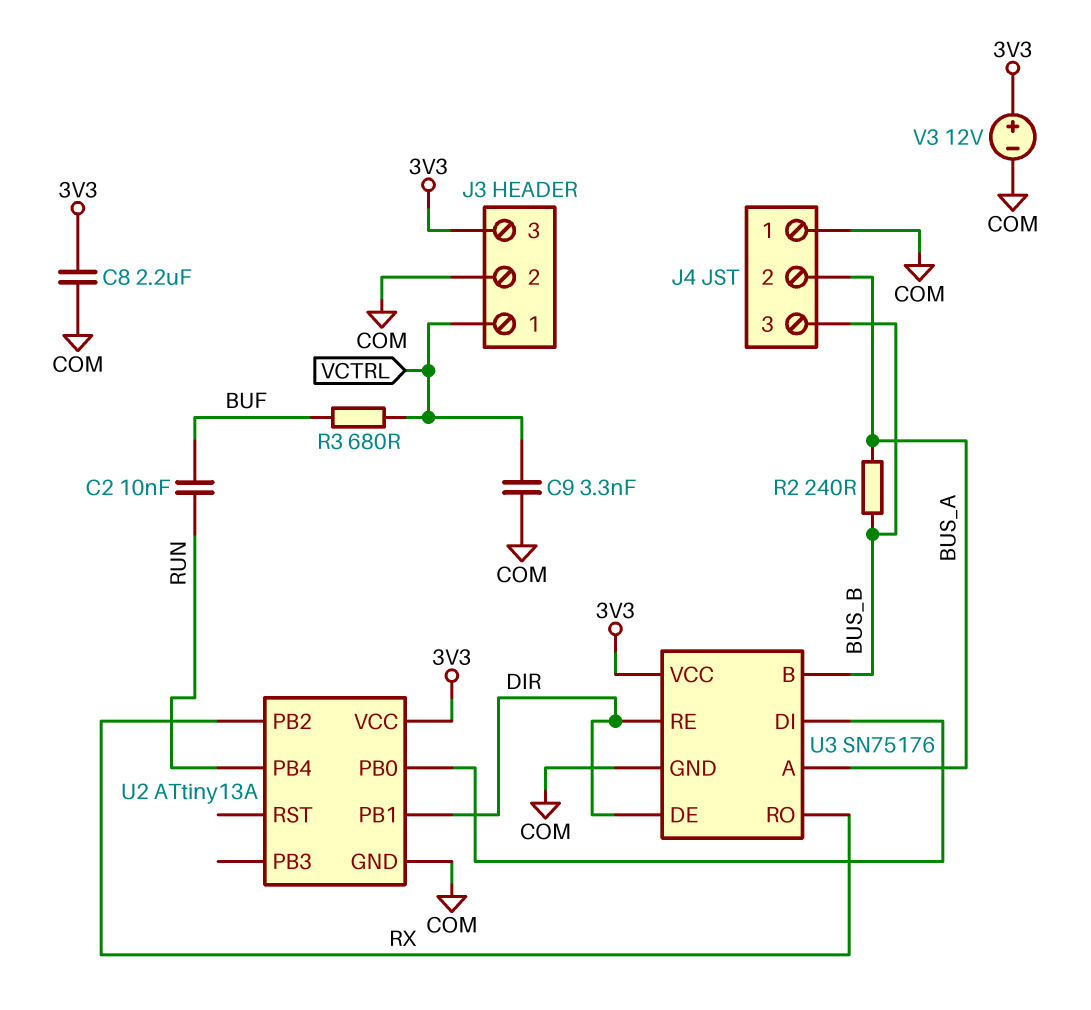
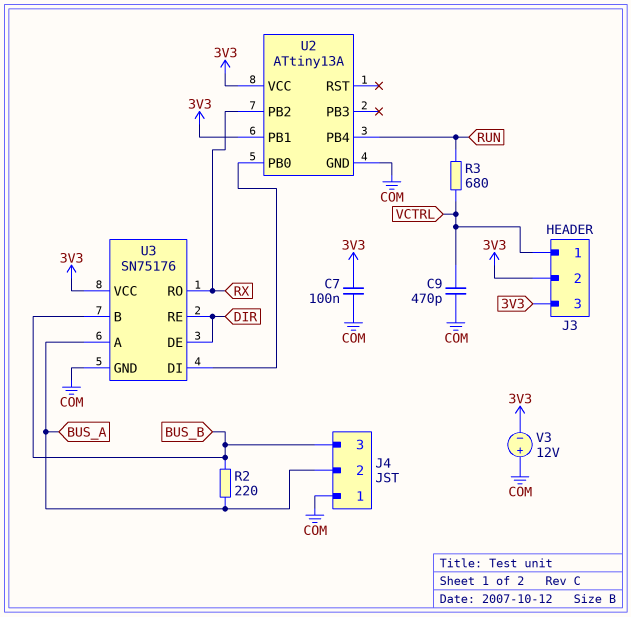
C2: 10nF (BUF, RUN) -> none
C7: none -> 100nF (3V3, COM)
C8: 2.2uF (3V3, COM) -> none
C9: 3.3nF (COM, VCTRL) -> 470pF (COM, VCTRL)
J3 pin 2: COM -> 3V3
R2: 240 (BUS_A, BUS_B) -> 220 (BUS_A, BUS_B)
R3: 680 (BUF, VCTRL) -> 680 (RUN, VCTRL)
U2 pin PB1: DIR -> 3V3
V3: 12V (plus 3V3, minus COM) -> 12V (plus COM, minus 3V3)

